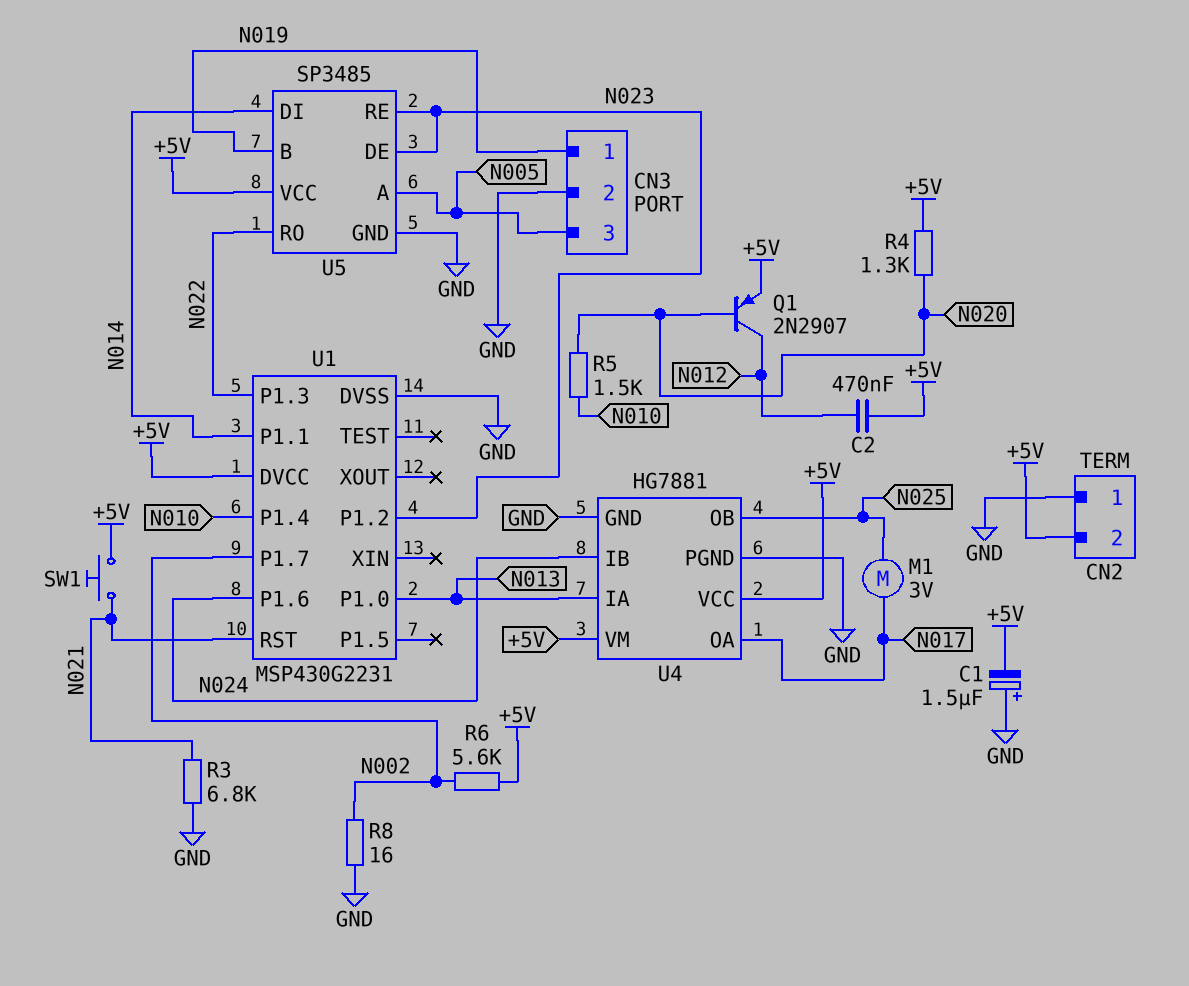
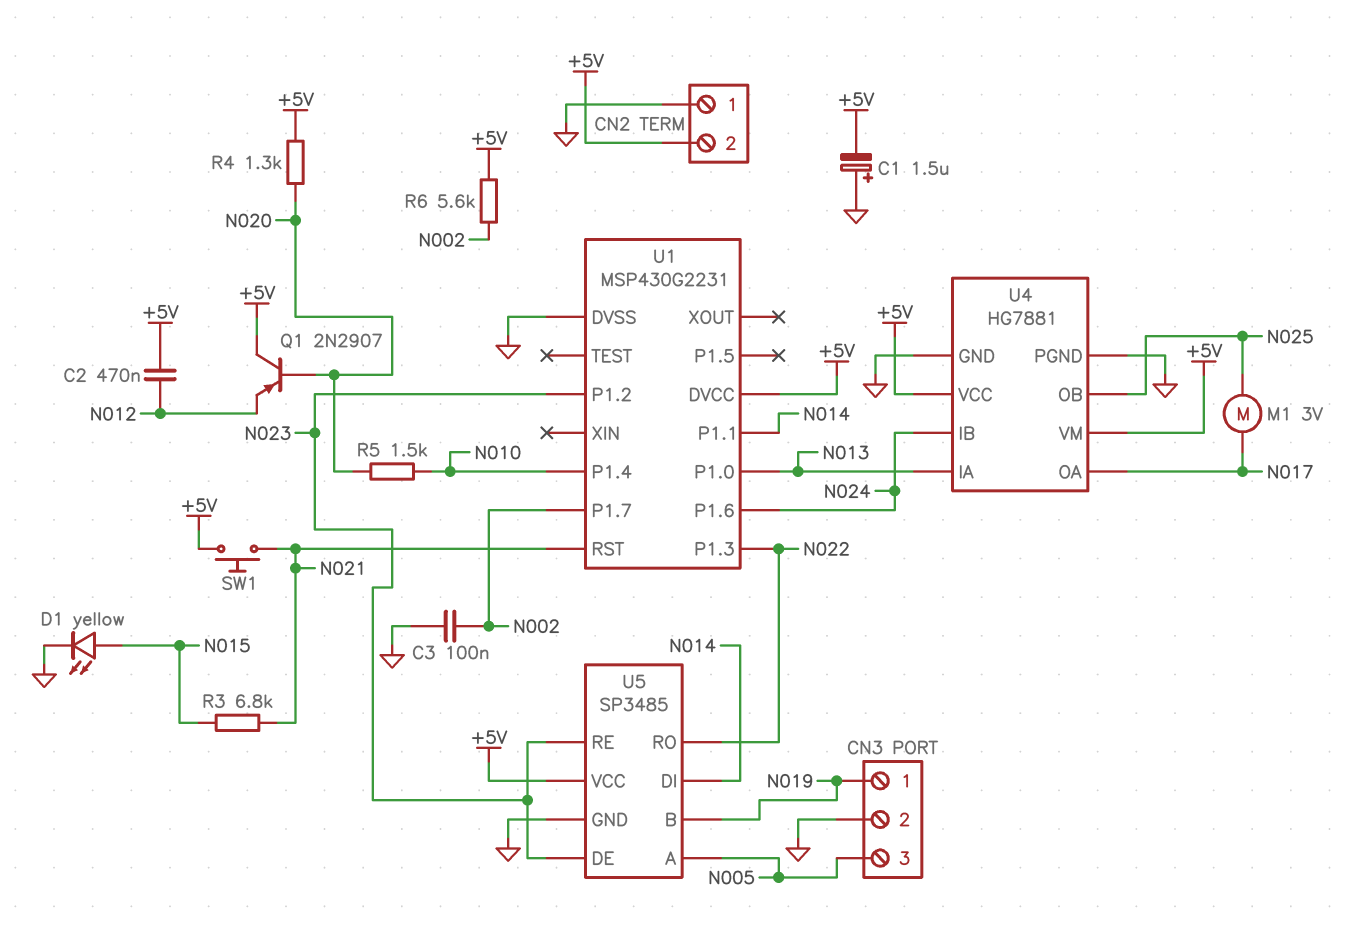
C3: none -> 100nF (GND, N002)
D1: none -> LED yellow (A N015, K GND)
Q1: PNP 2N2907 (B N020, C N012, E +5V) -> PNP 2N2907 (B N020, C +5V, E N012)
R3: 6.8k (GND, N021) -> 6.8k (N015, N021)
R8: 16 (GND, N002) -> none

